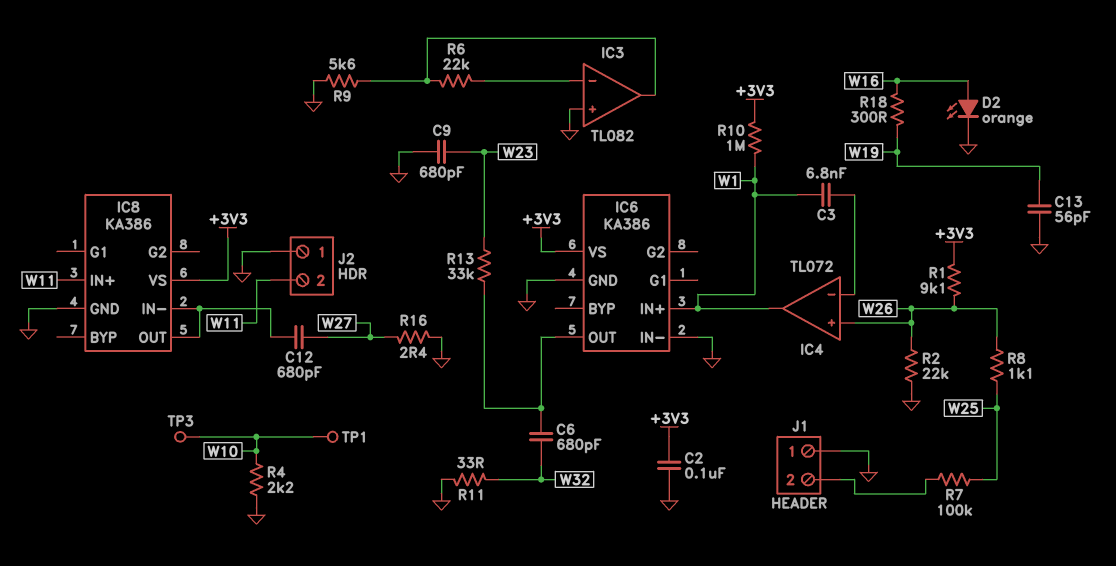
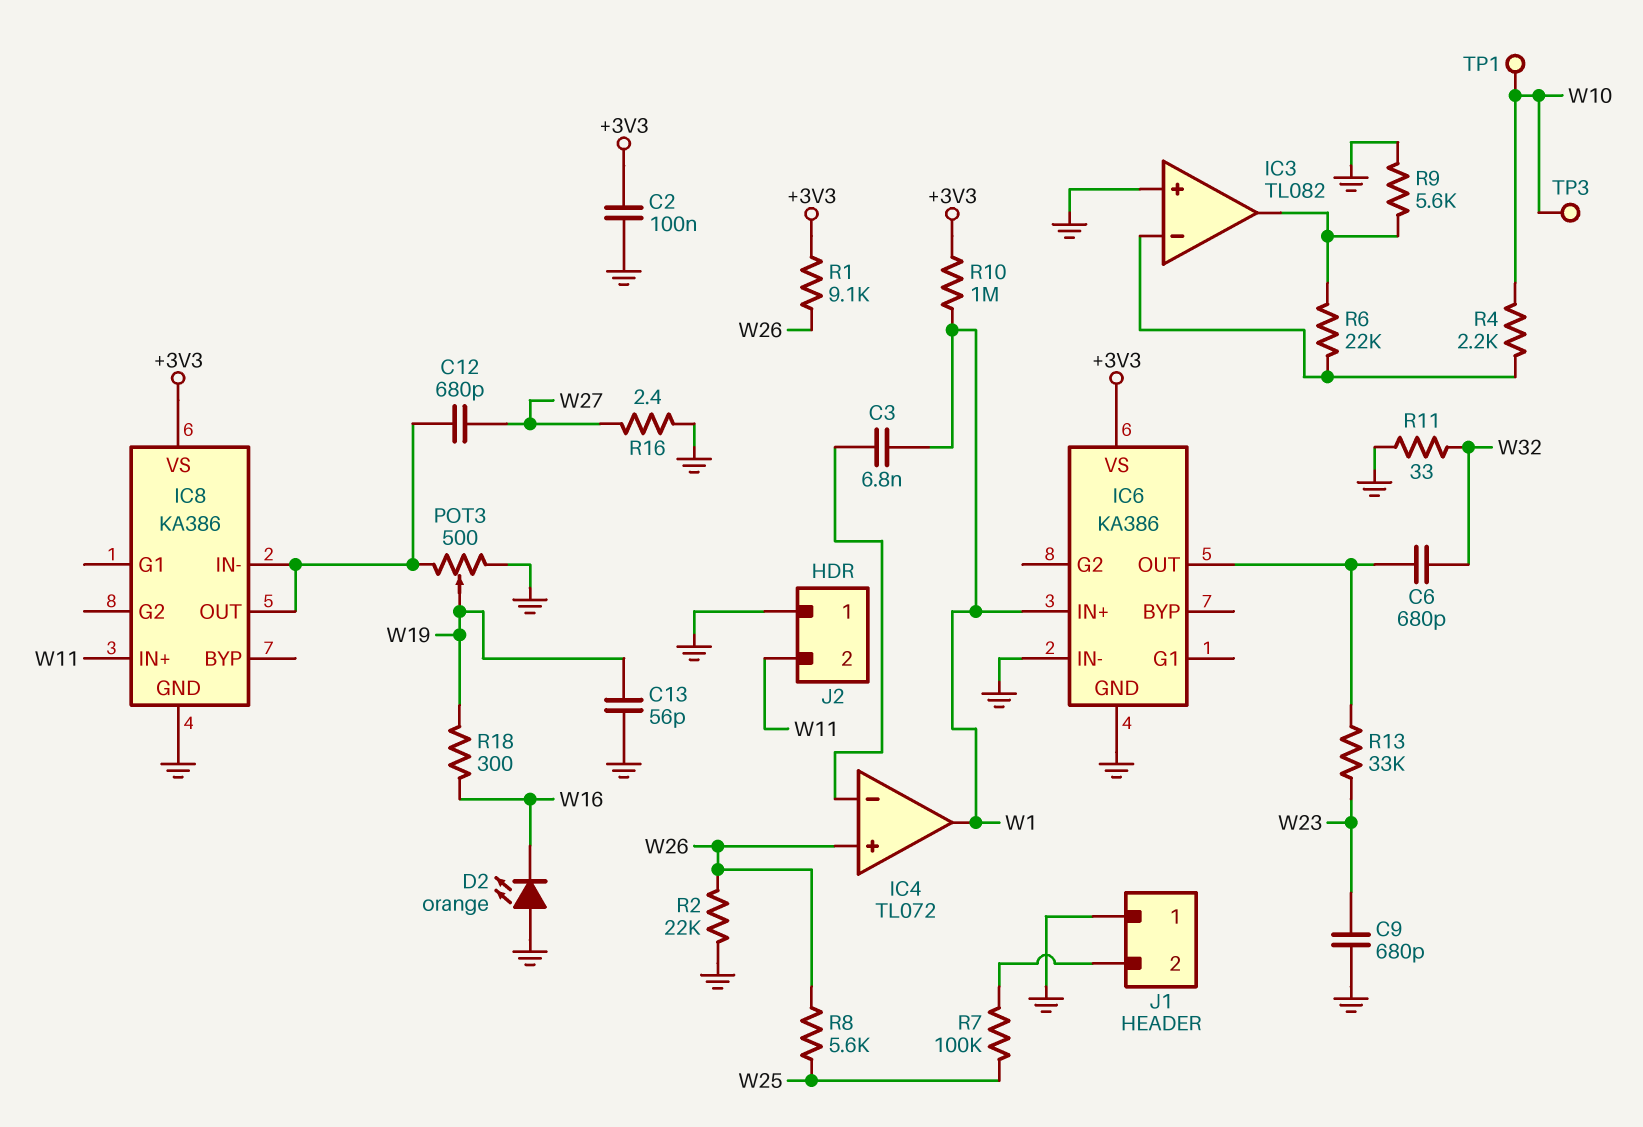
D2: LED orange (A W16, K GND) -> LED orange (A GND, K W16)
POT3: none -> 500 (GND, IC8/IN-, wiper W19)
R4: 2.2k (GND, W10) -> 2.2k (IC3/in-, W10)
R8: 1.1k (W25, W26) -> 5.6k (W25, W26)

